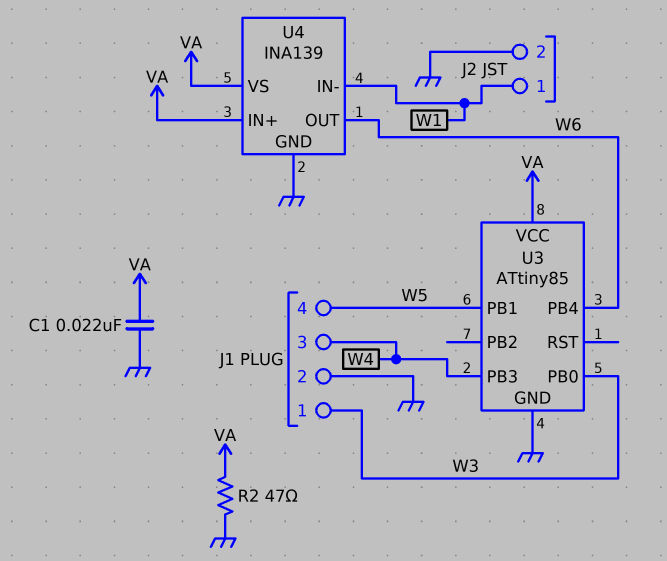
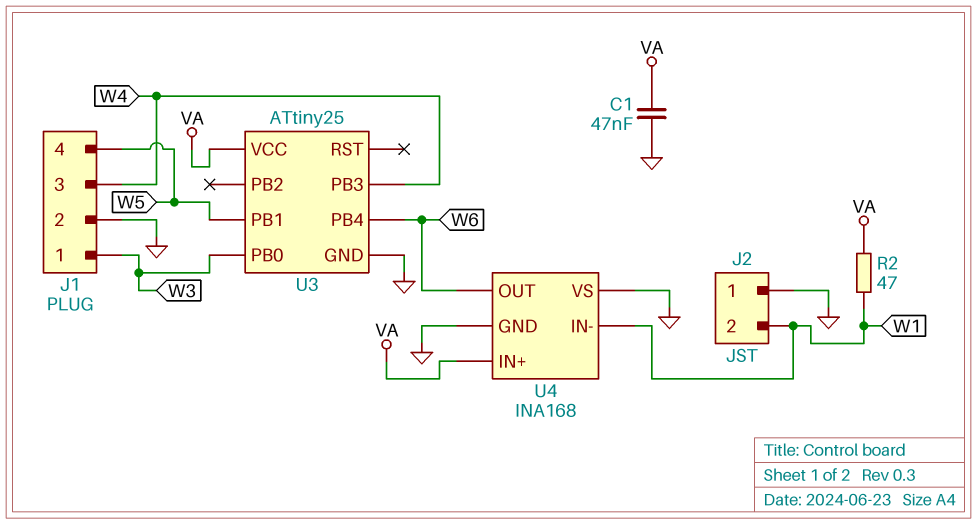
C1: 22nF (GND, VA) -> 47nF (GND, VA)
J2 pin 1: W1 -> GND
J2 pin 2: GND -> W1
R2: 47 (GND, VA) -> 47 (VA, W1)
U3: ATtiny85 -> ATtiny25
U4: INA139 -> INA168
U4 pin VS: VA -> GND

